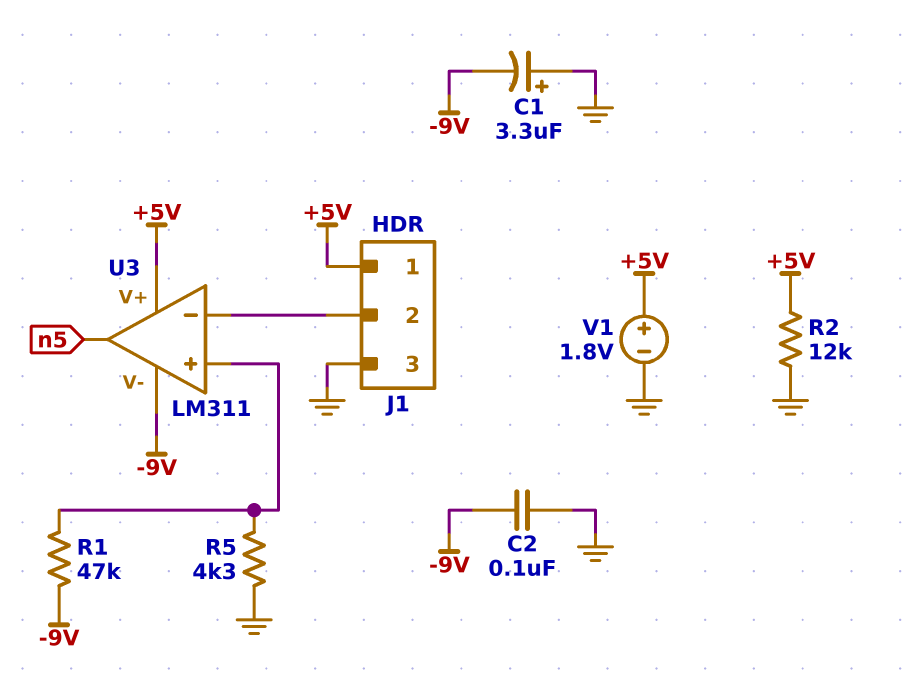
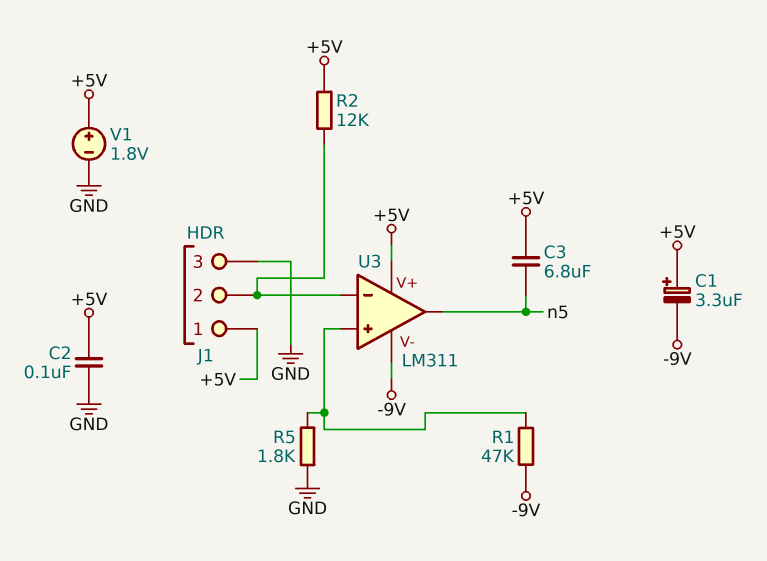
C1: 3.3uF (plus GND, minus -9V) -> 3.3uF (plus +5V, minus -9V)
C2: 100nF (-9V, GND) -> 100nF (+5V, GND)
C3: none -> 6.8uF (+5V, n5)
R2: 12k (+5V, GND) -> 12k (+5V, J1/2)
R5: 4.3k (GND, U3/in+) -> 1.8k (GND, U3/in+)

